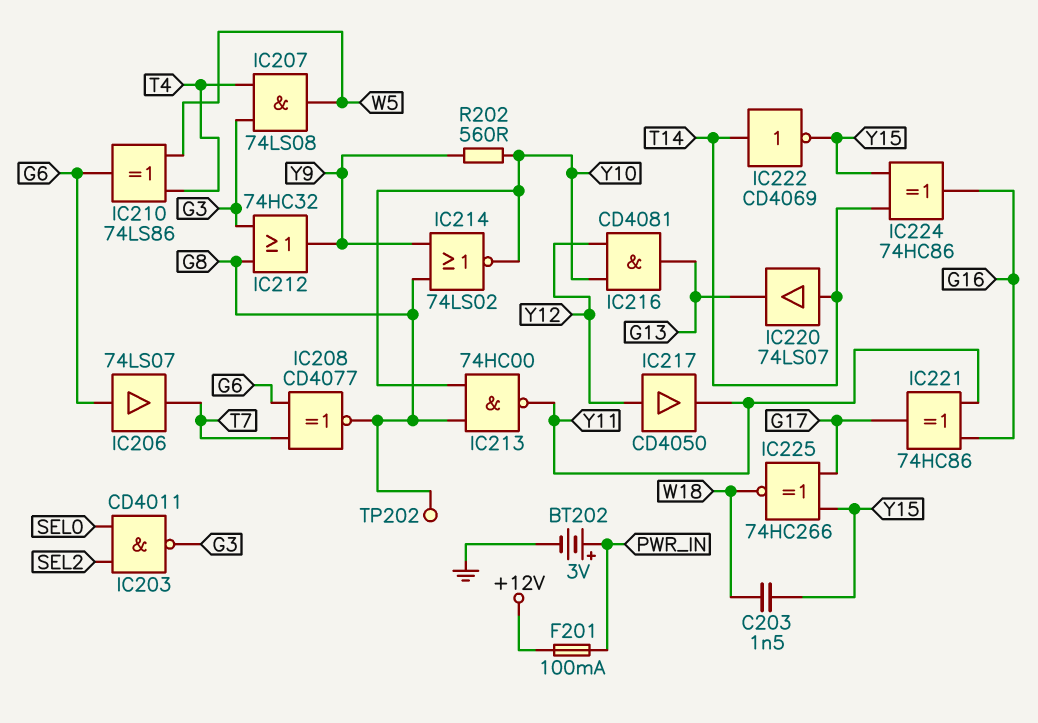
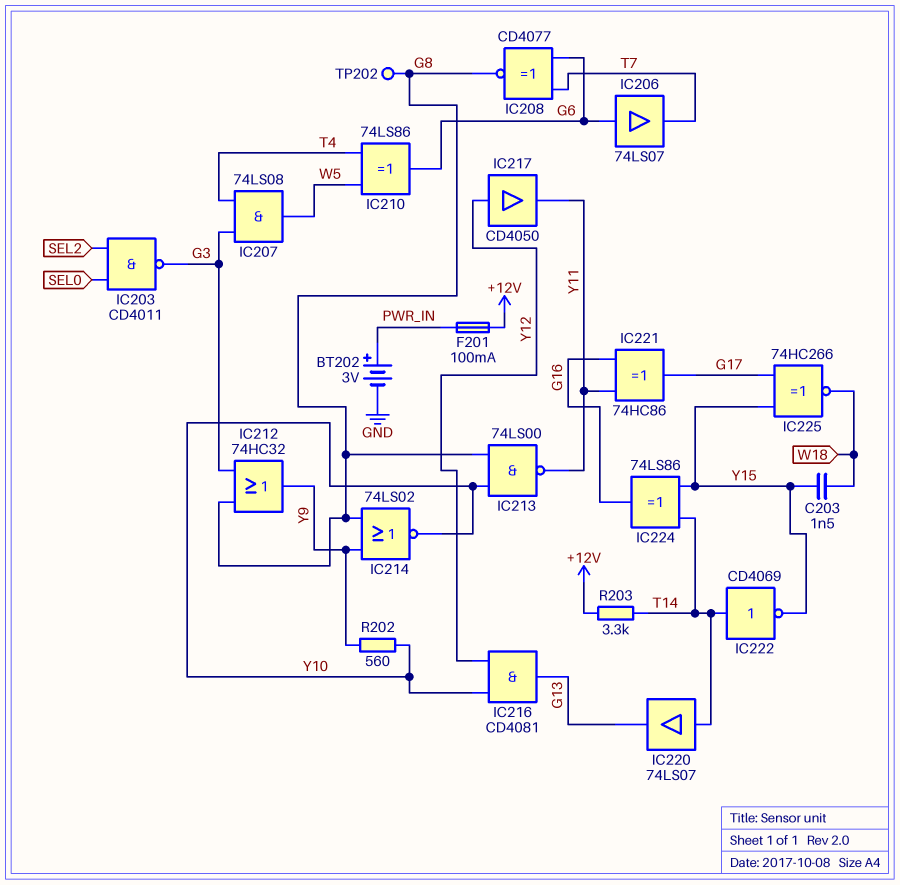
IC213: NAND 74HC00 (in G8, in Y10, out Y11) -> NAND 74LS00 (in G8, in Y10, out Y11)
IC224: XOR 74HC86 (in T14, in Y15, out G16) -> XOR 74LS86 (in T14, in Y15, out G16)
R203: none -> 3.3k (+12V, T14)

